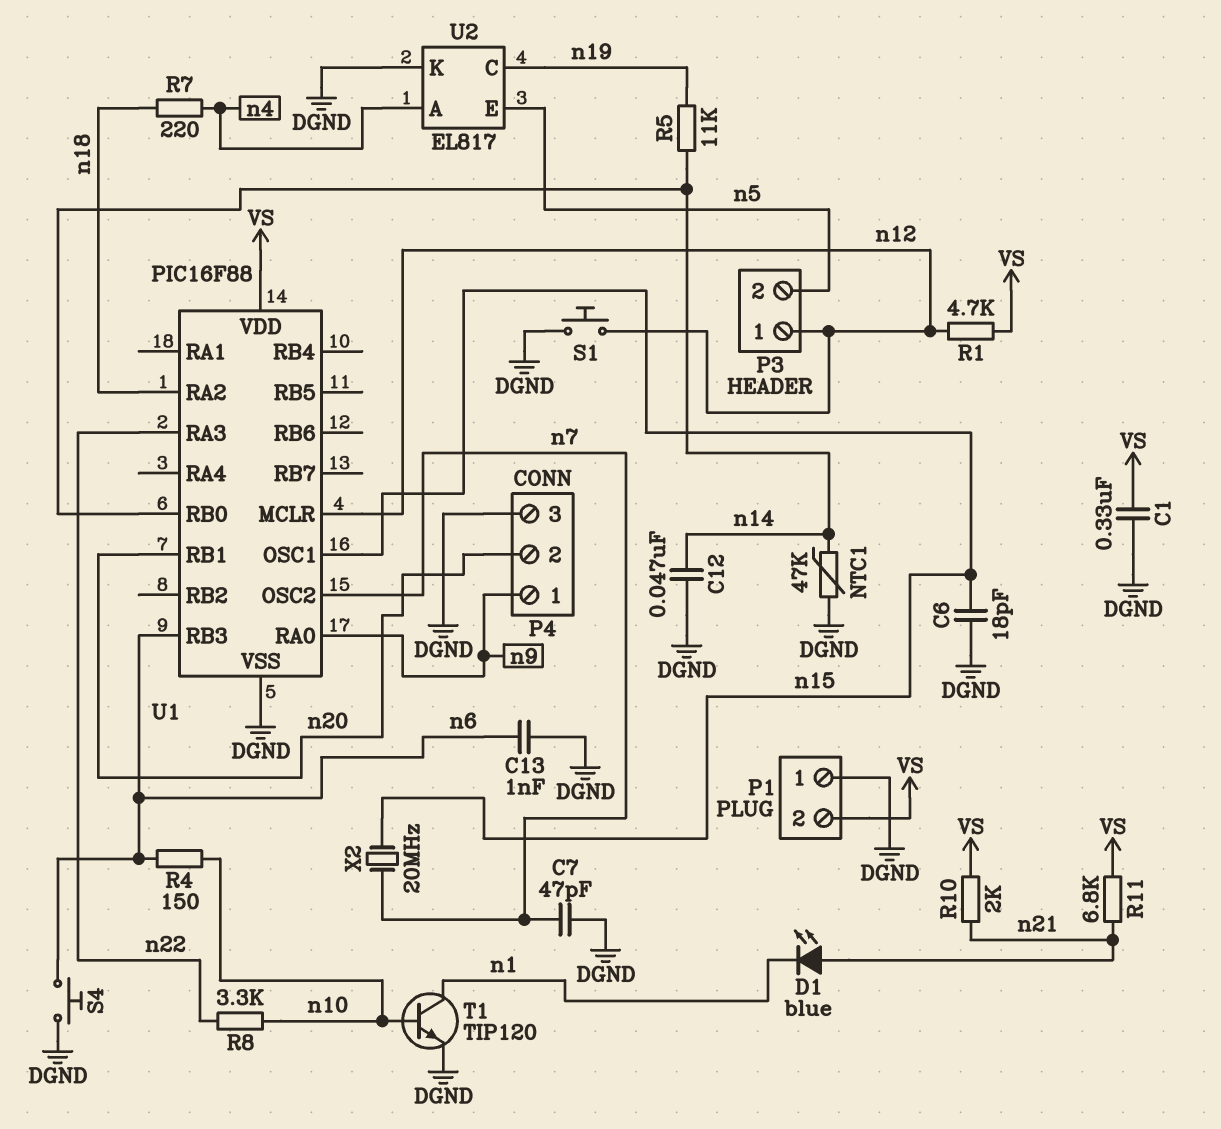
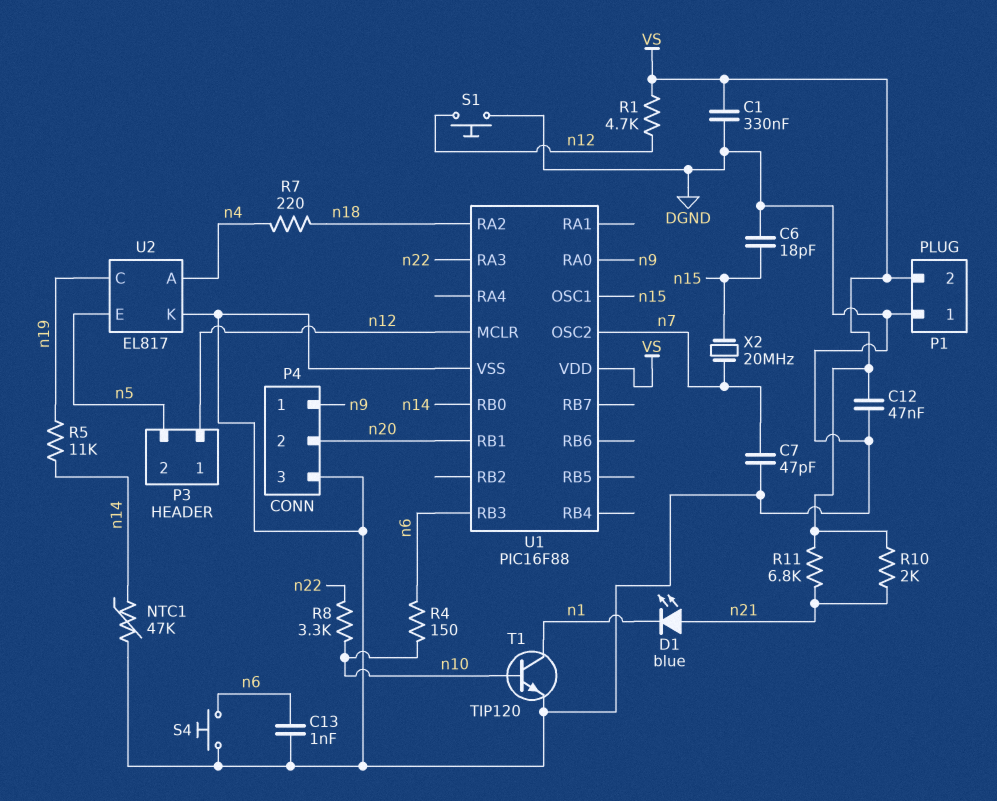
C12: 47nF (DGND, n14) -> 47nF (DGND, VS)

